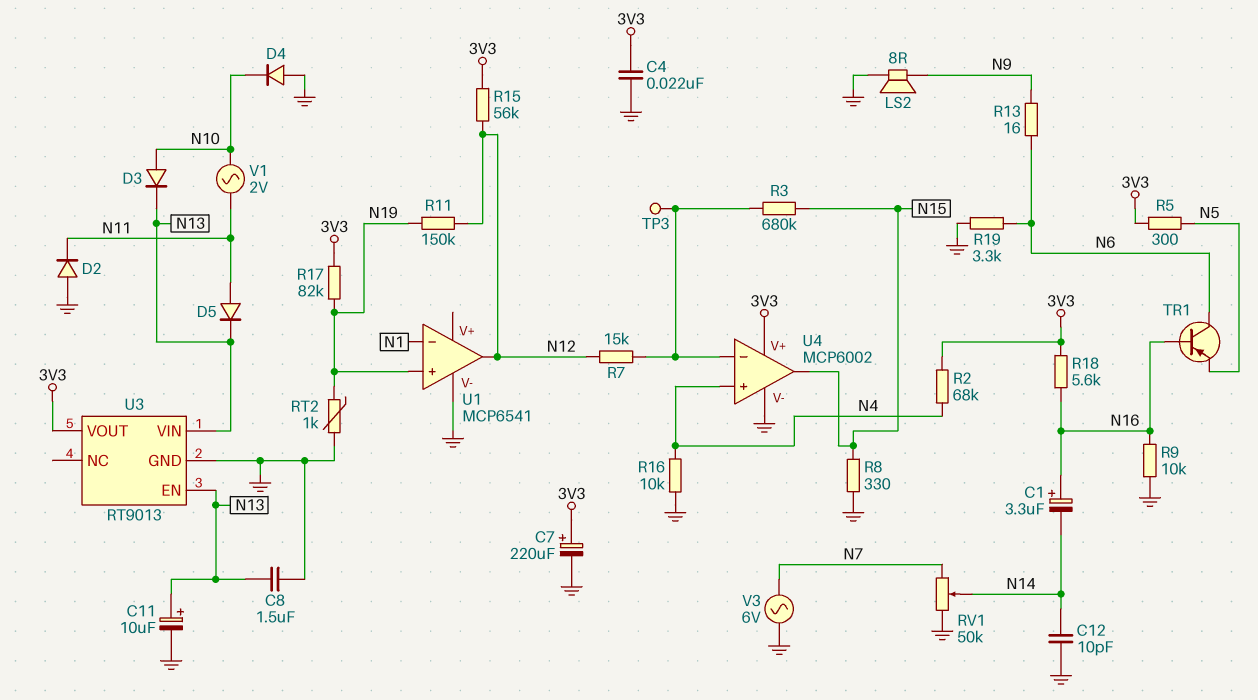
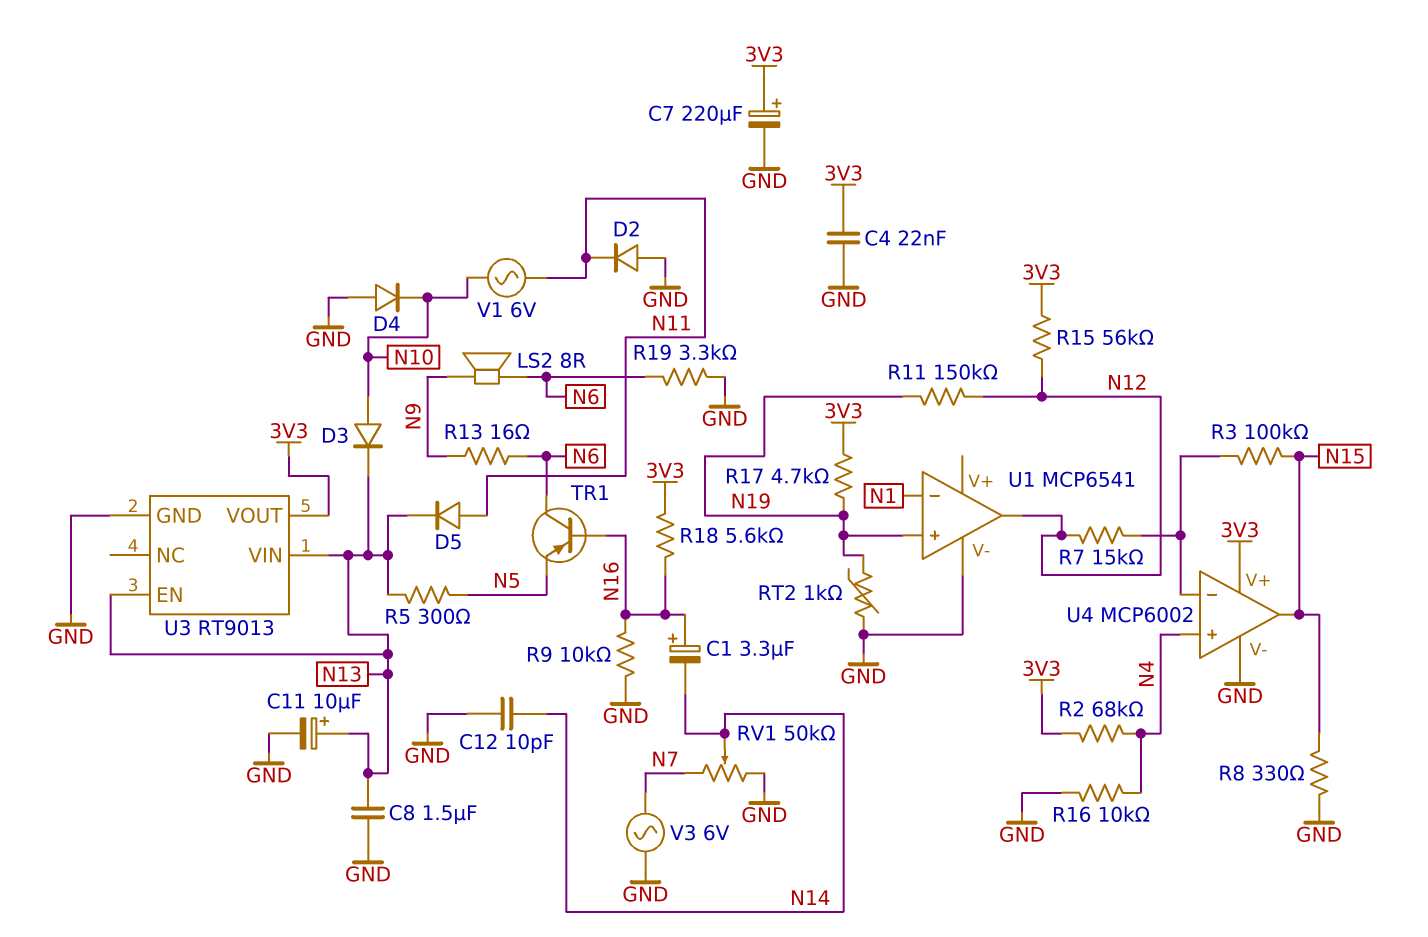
LS2: speaker 8R (GND, N9) -> speaker 8R (N6, N9)
R3: 680k (N15, U4/in-) -> 100k (N15, U4/in-)
R5: 300 (3V3, N5) -> 300 (N5, N13)
R17: 82k (3V3, N19) -> 4.7k (3V3, N19)
TP3: test point (U4/in-) -> none
V1: AC 2V (N10, N11) -> AC 6V (N10, N11)

